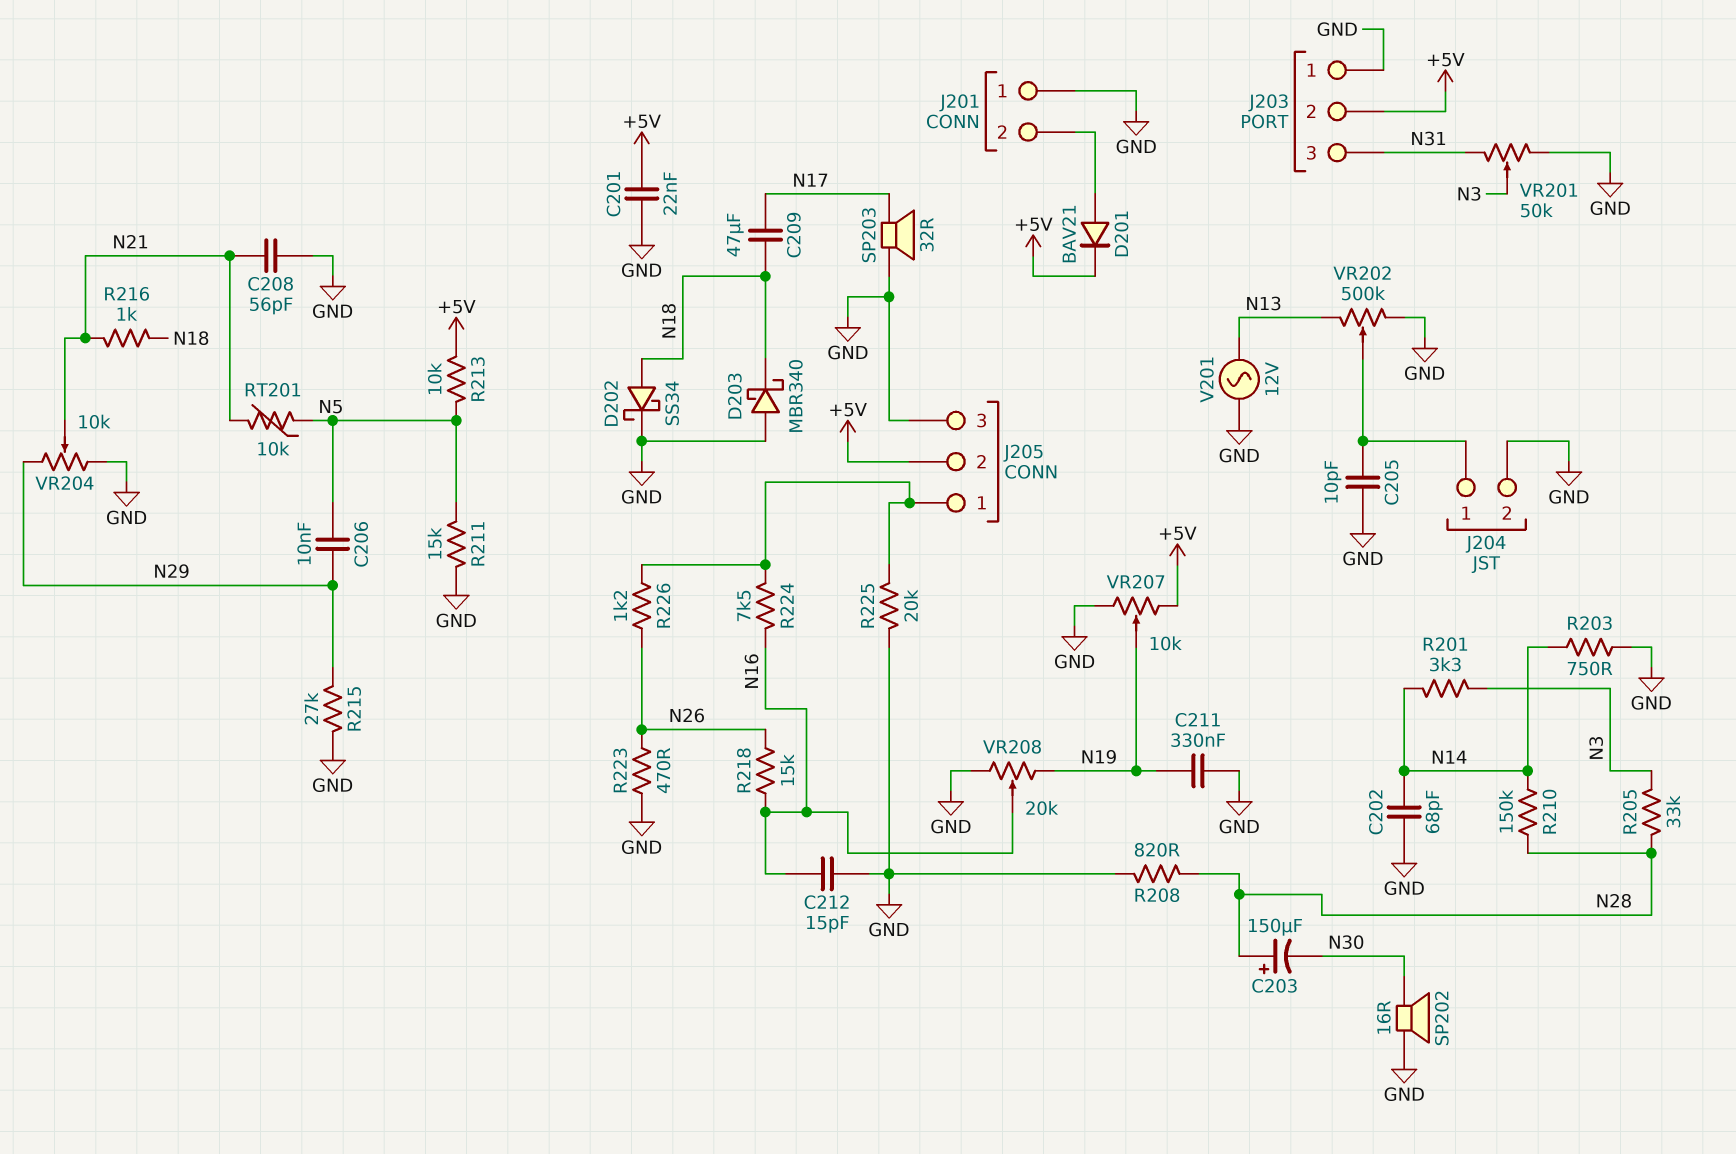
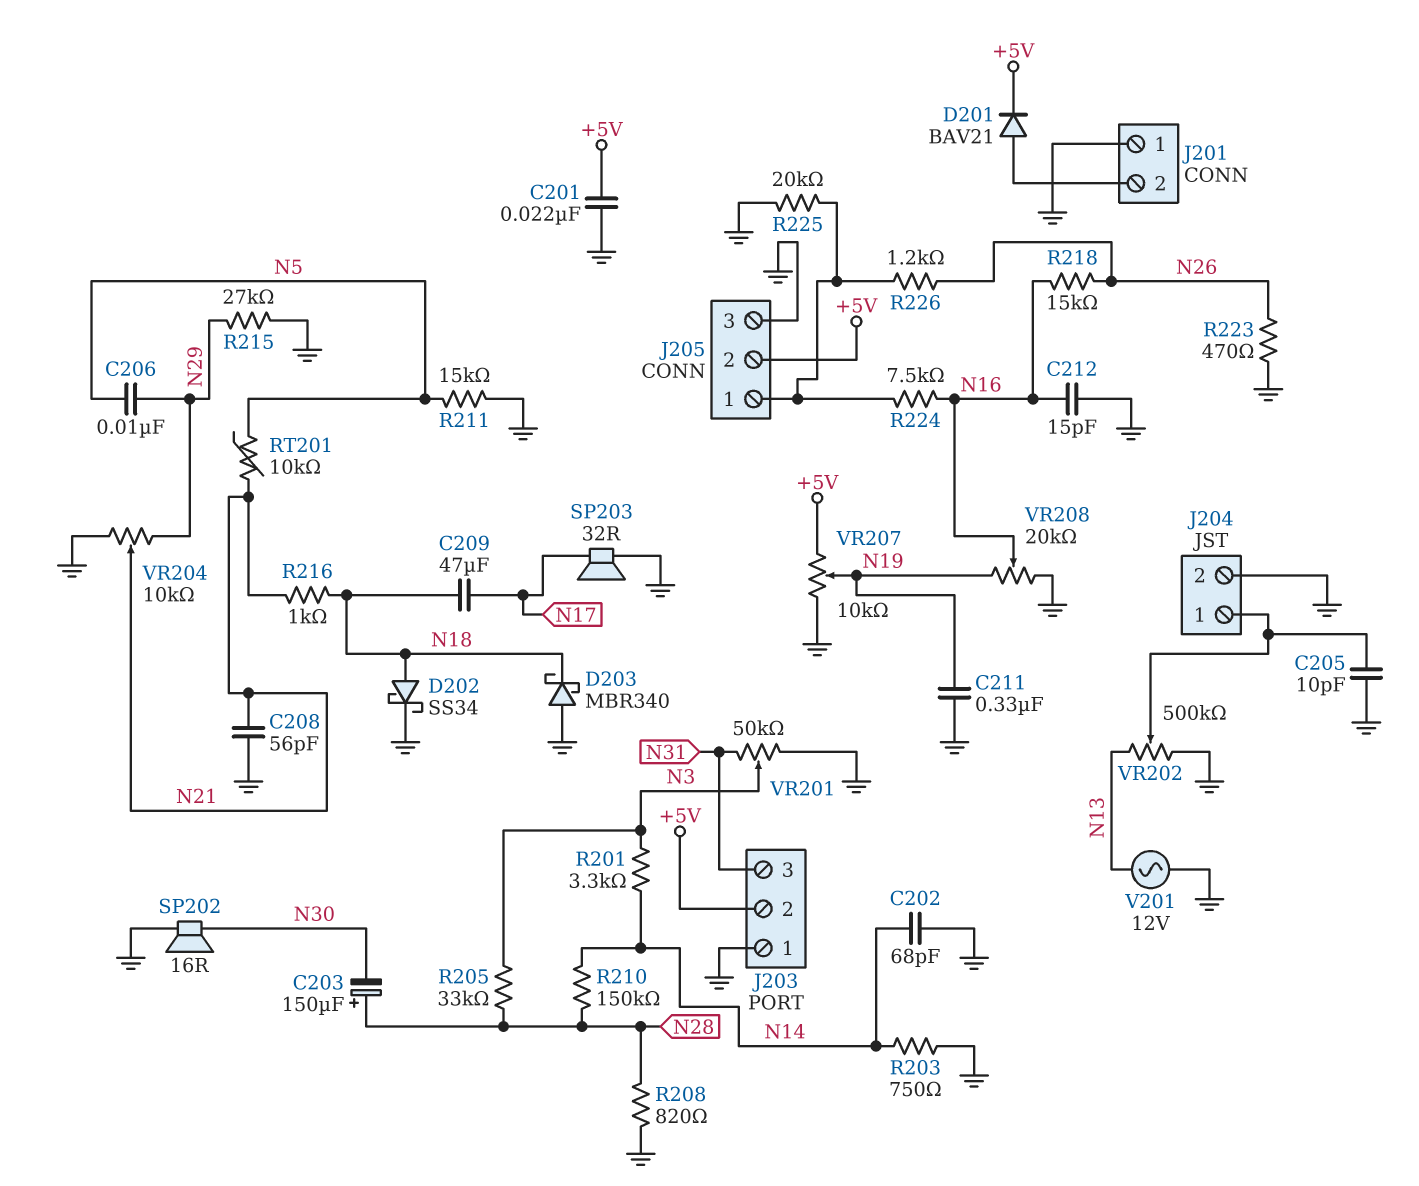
R213: 10k (+5V, N5) -> none

